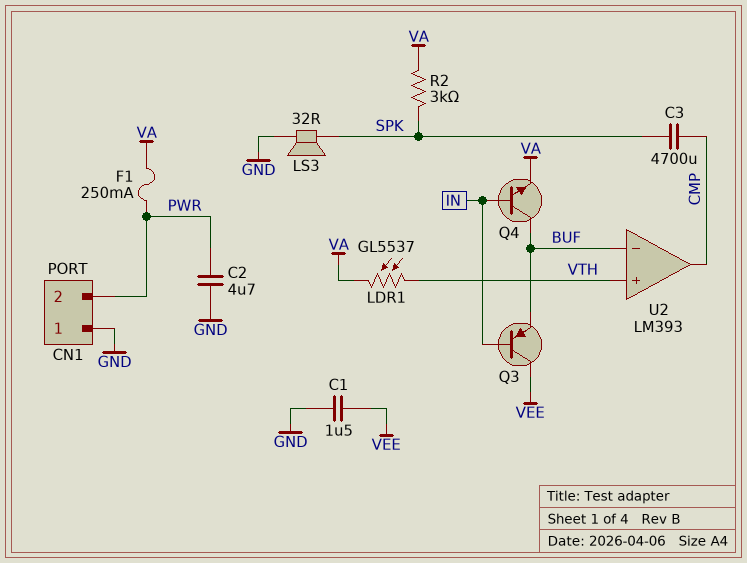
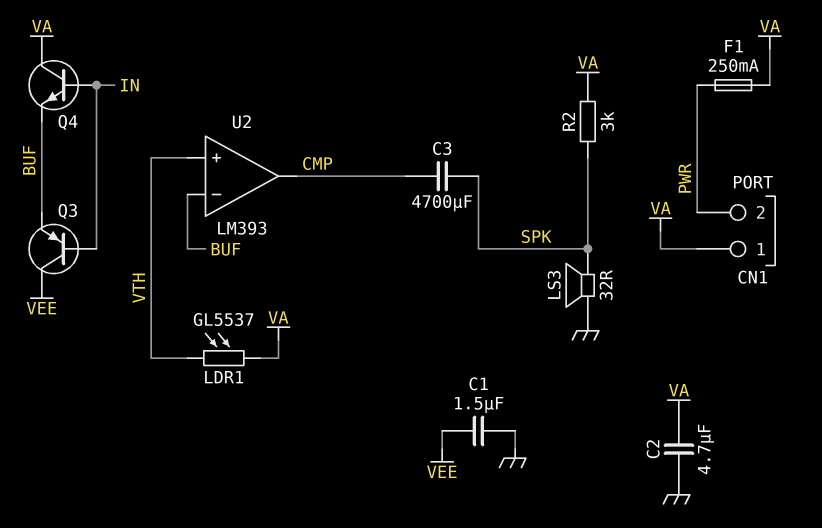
C2: 4.7uF (GND, PWR) -> 4.7uF (GND, VA)
CN1 pin 1: GND -> VA
Q4: NPN (B IN, C BUF, E VA) -> NPN (B IN, C VA, E BUF)

